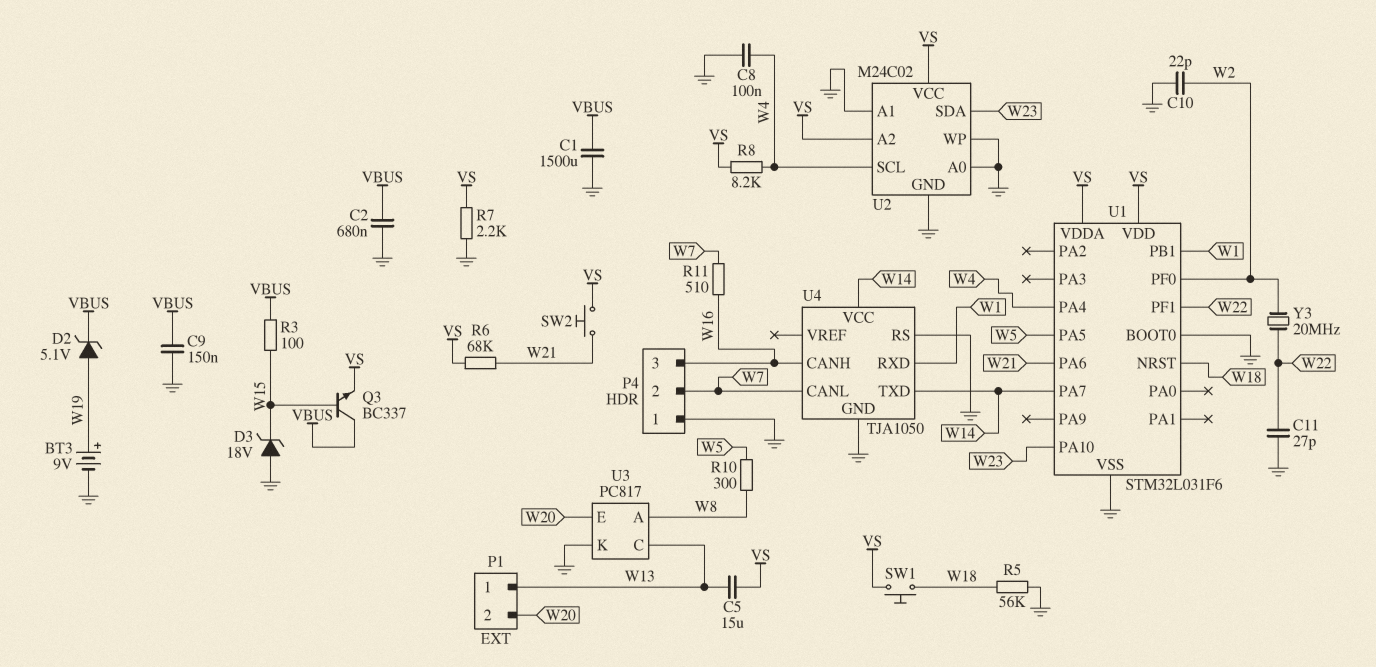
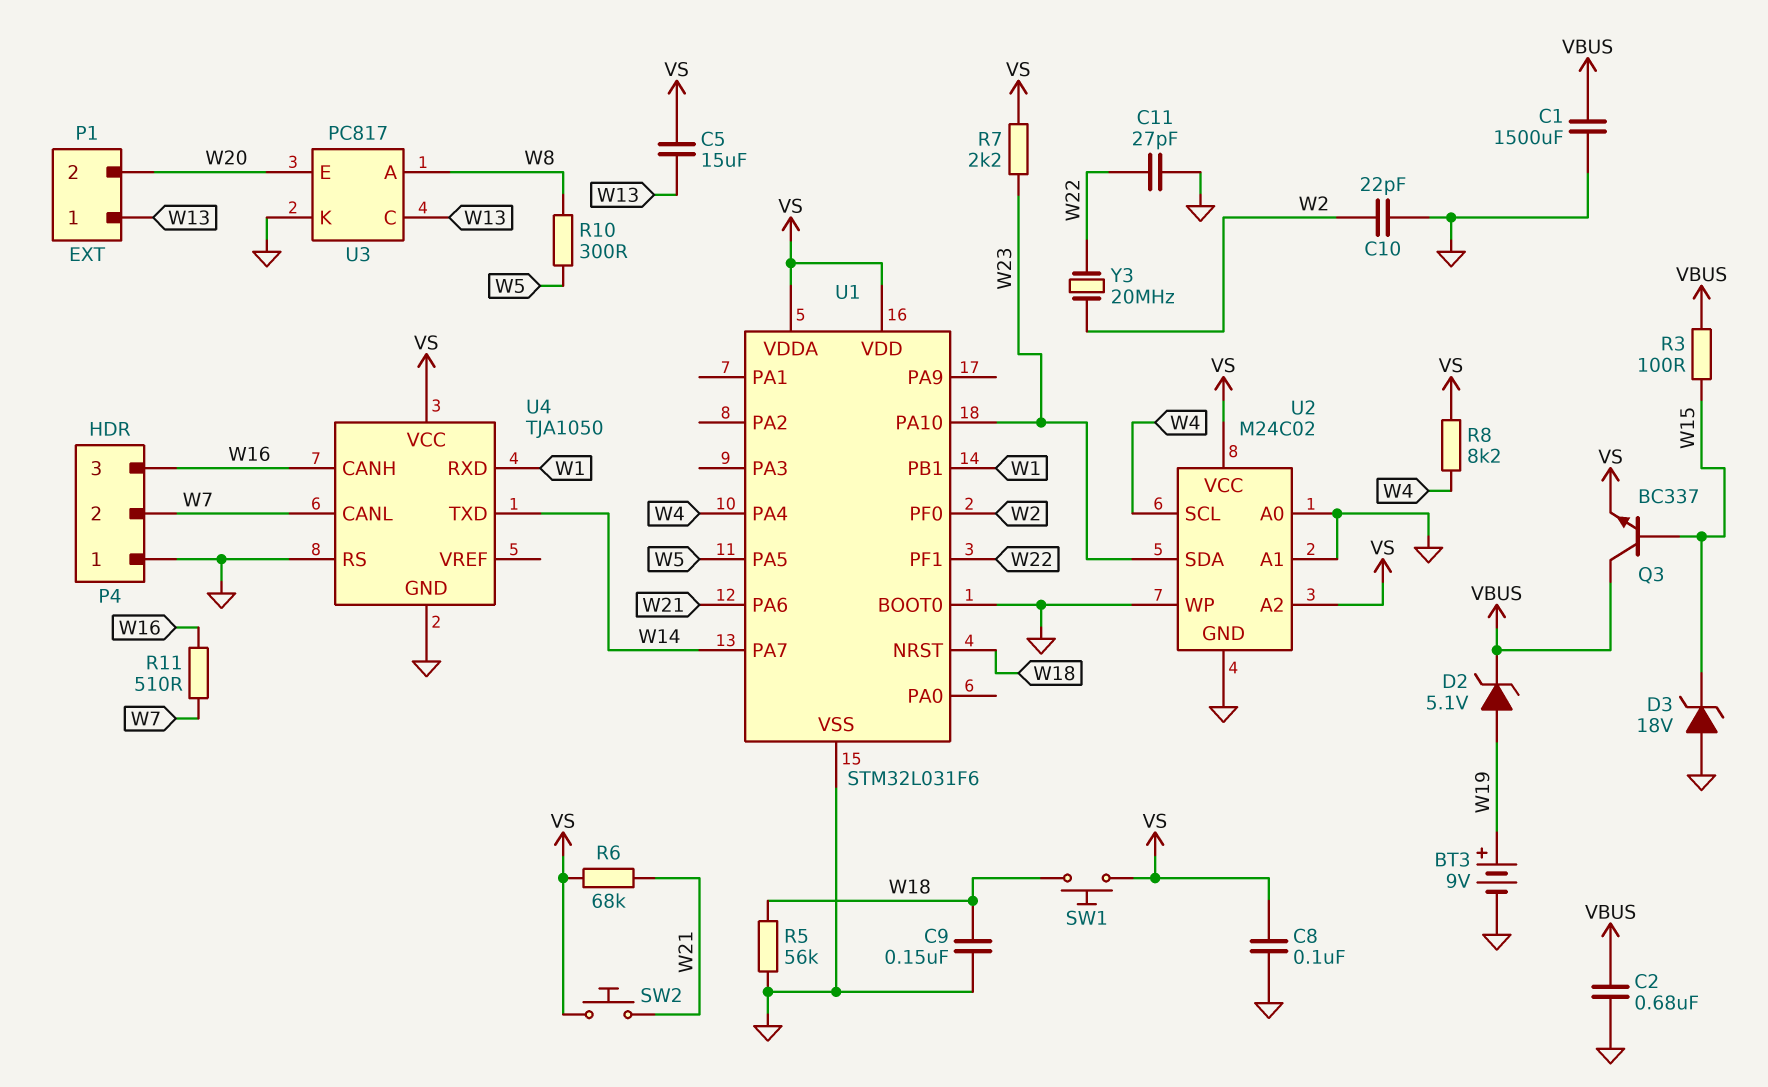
C8: 100nF (GND, W4) -> 100nF (GND, VS)
C9: 150nF (GND, VBUS) -> 150nF (GND, W18)
R7: 2.2k (GND, VS) -> 2.2k (VS, W23)
U4 pin VCC: W14 -> VS

